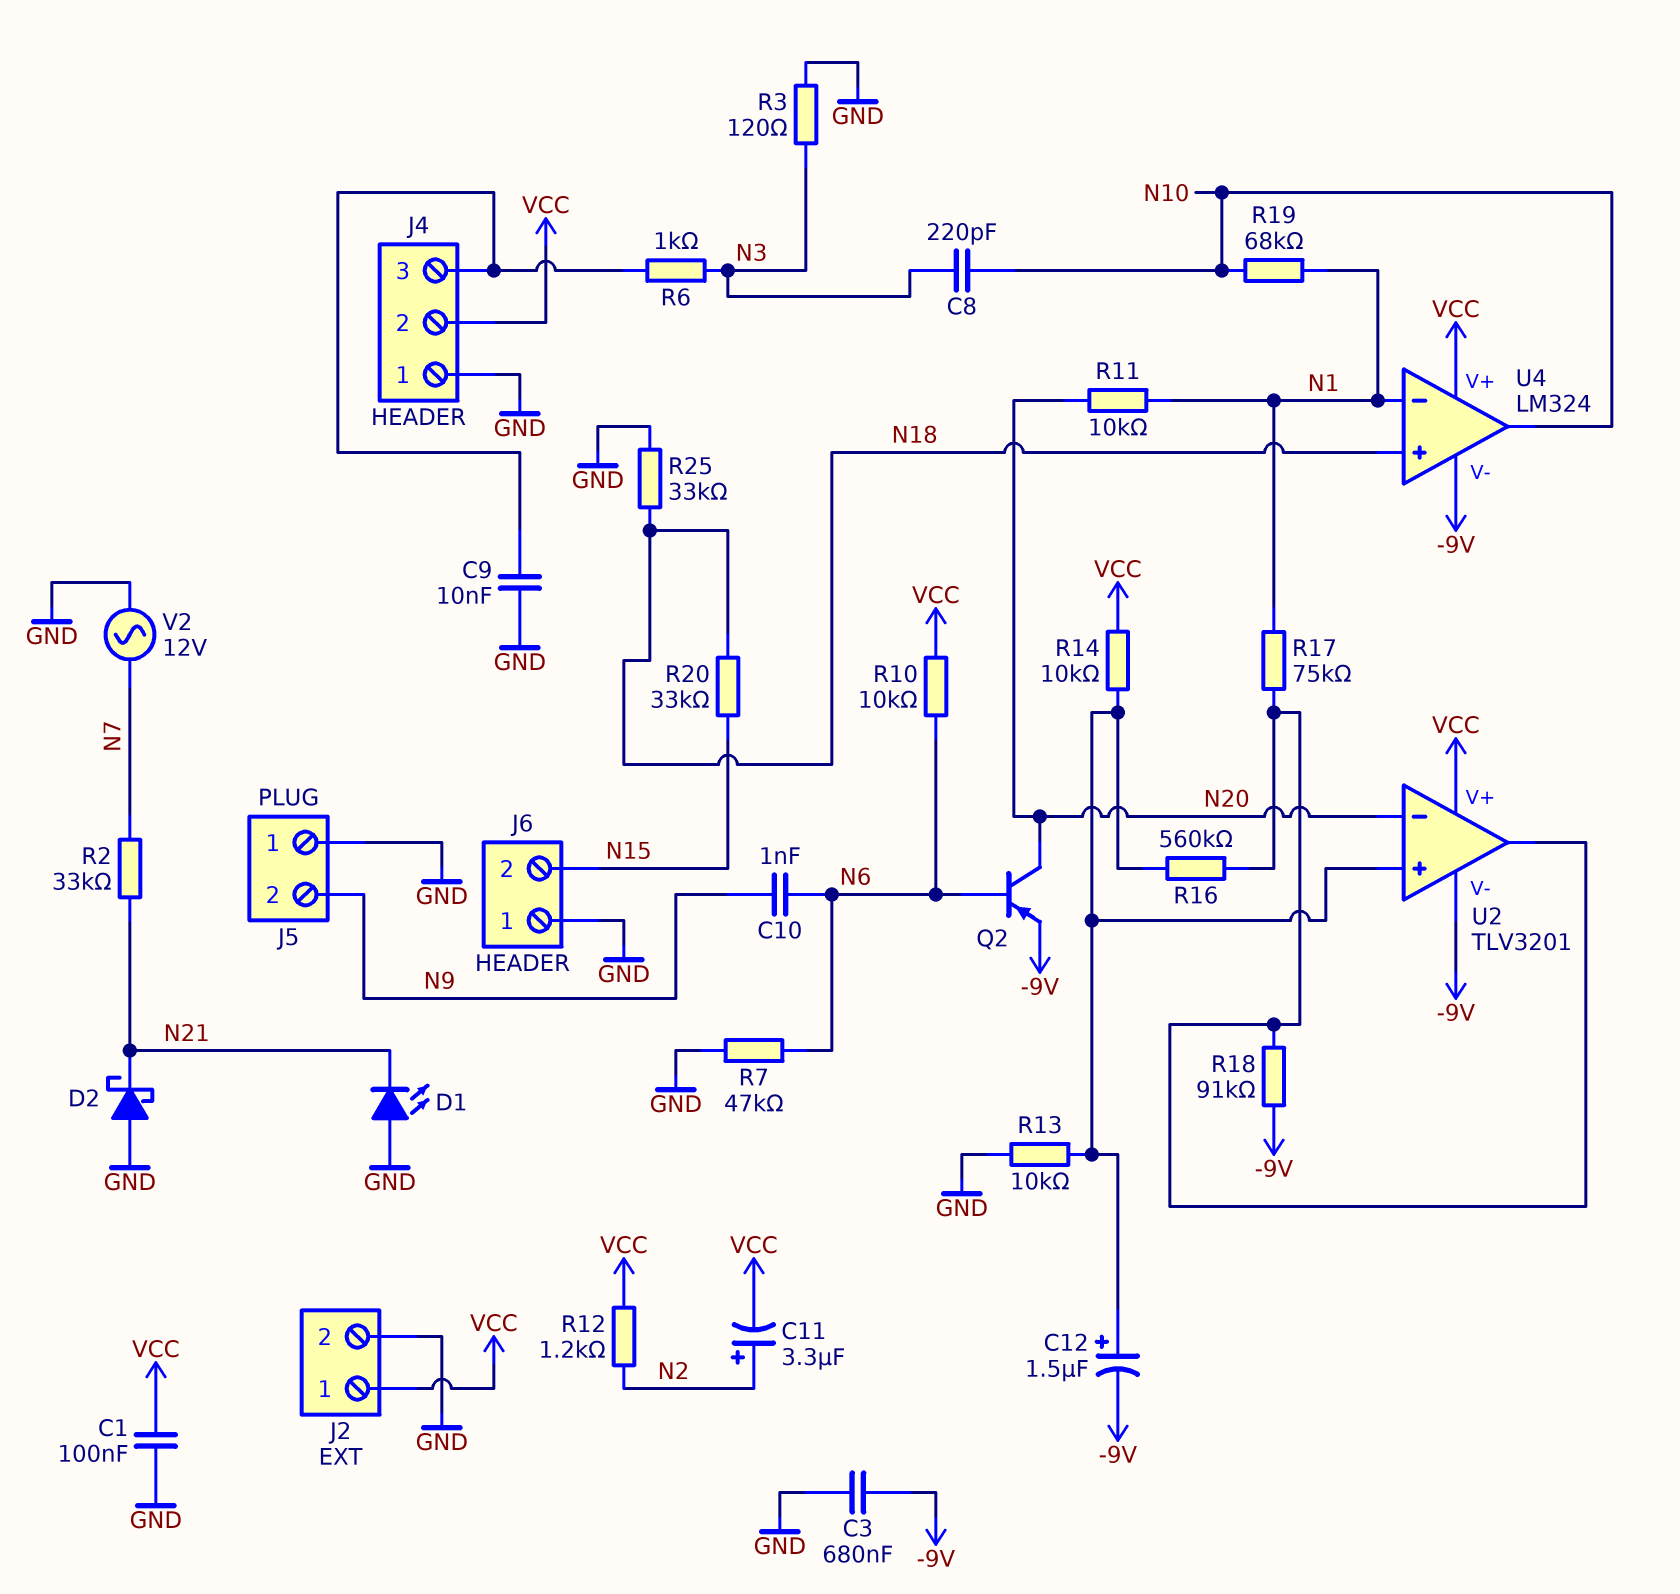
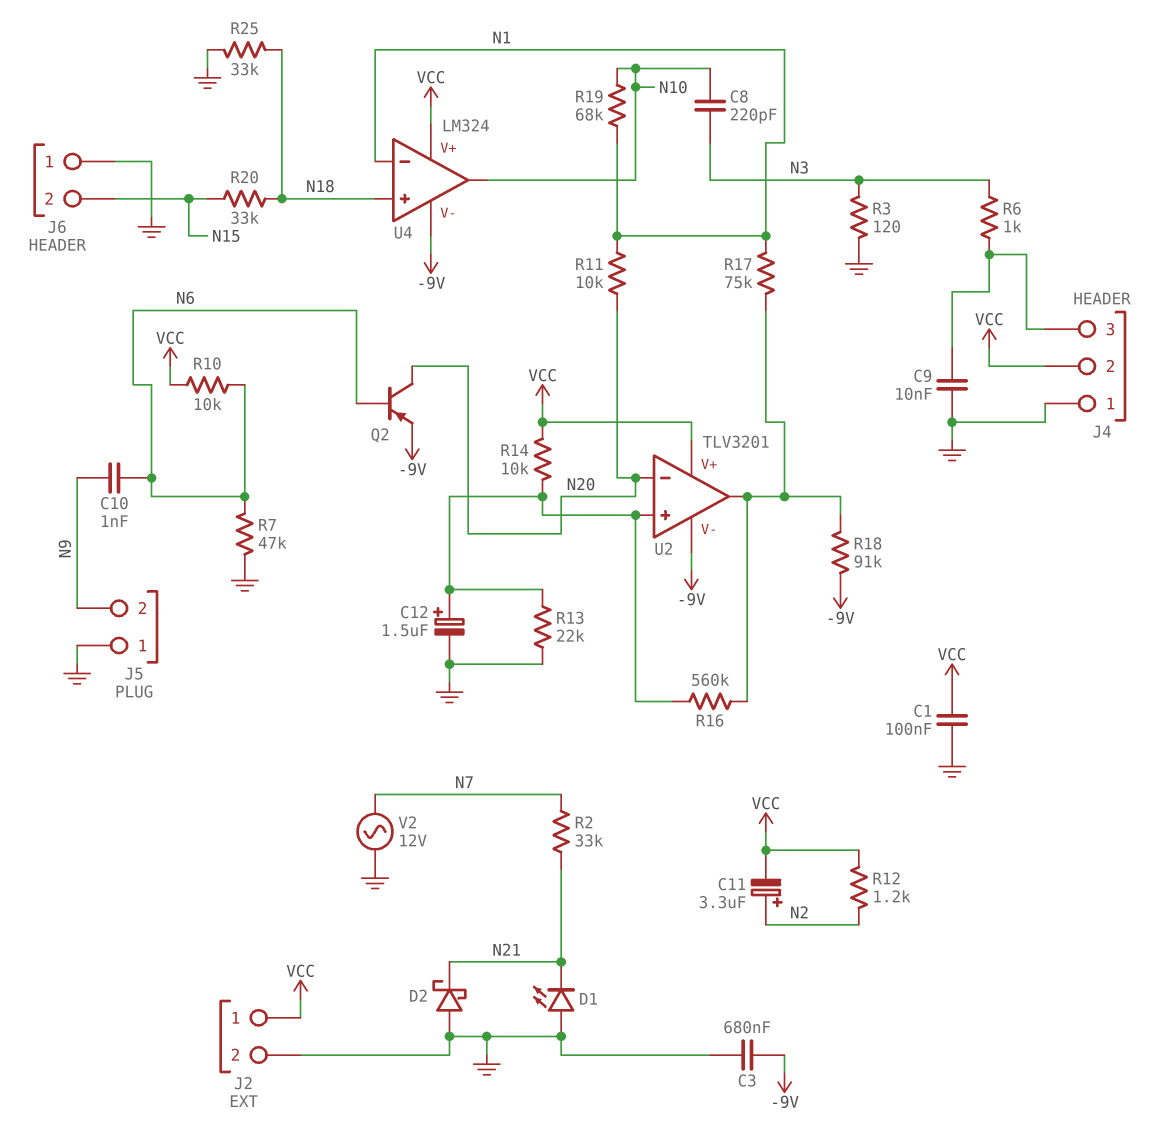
C12: 1.5uF (plus U2/in+, minus -9V) -> 1.5uF (plus U2/in+, minus GND)
R13: 10k (GND, U2/in+) -> 22k (GND, U2/in+)

